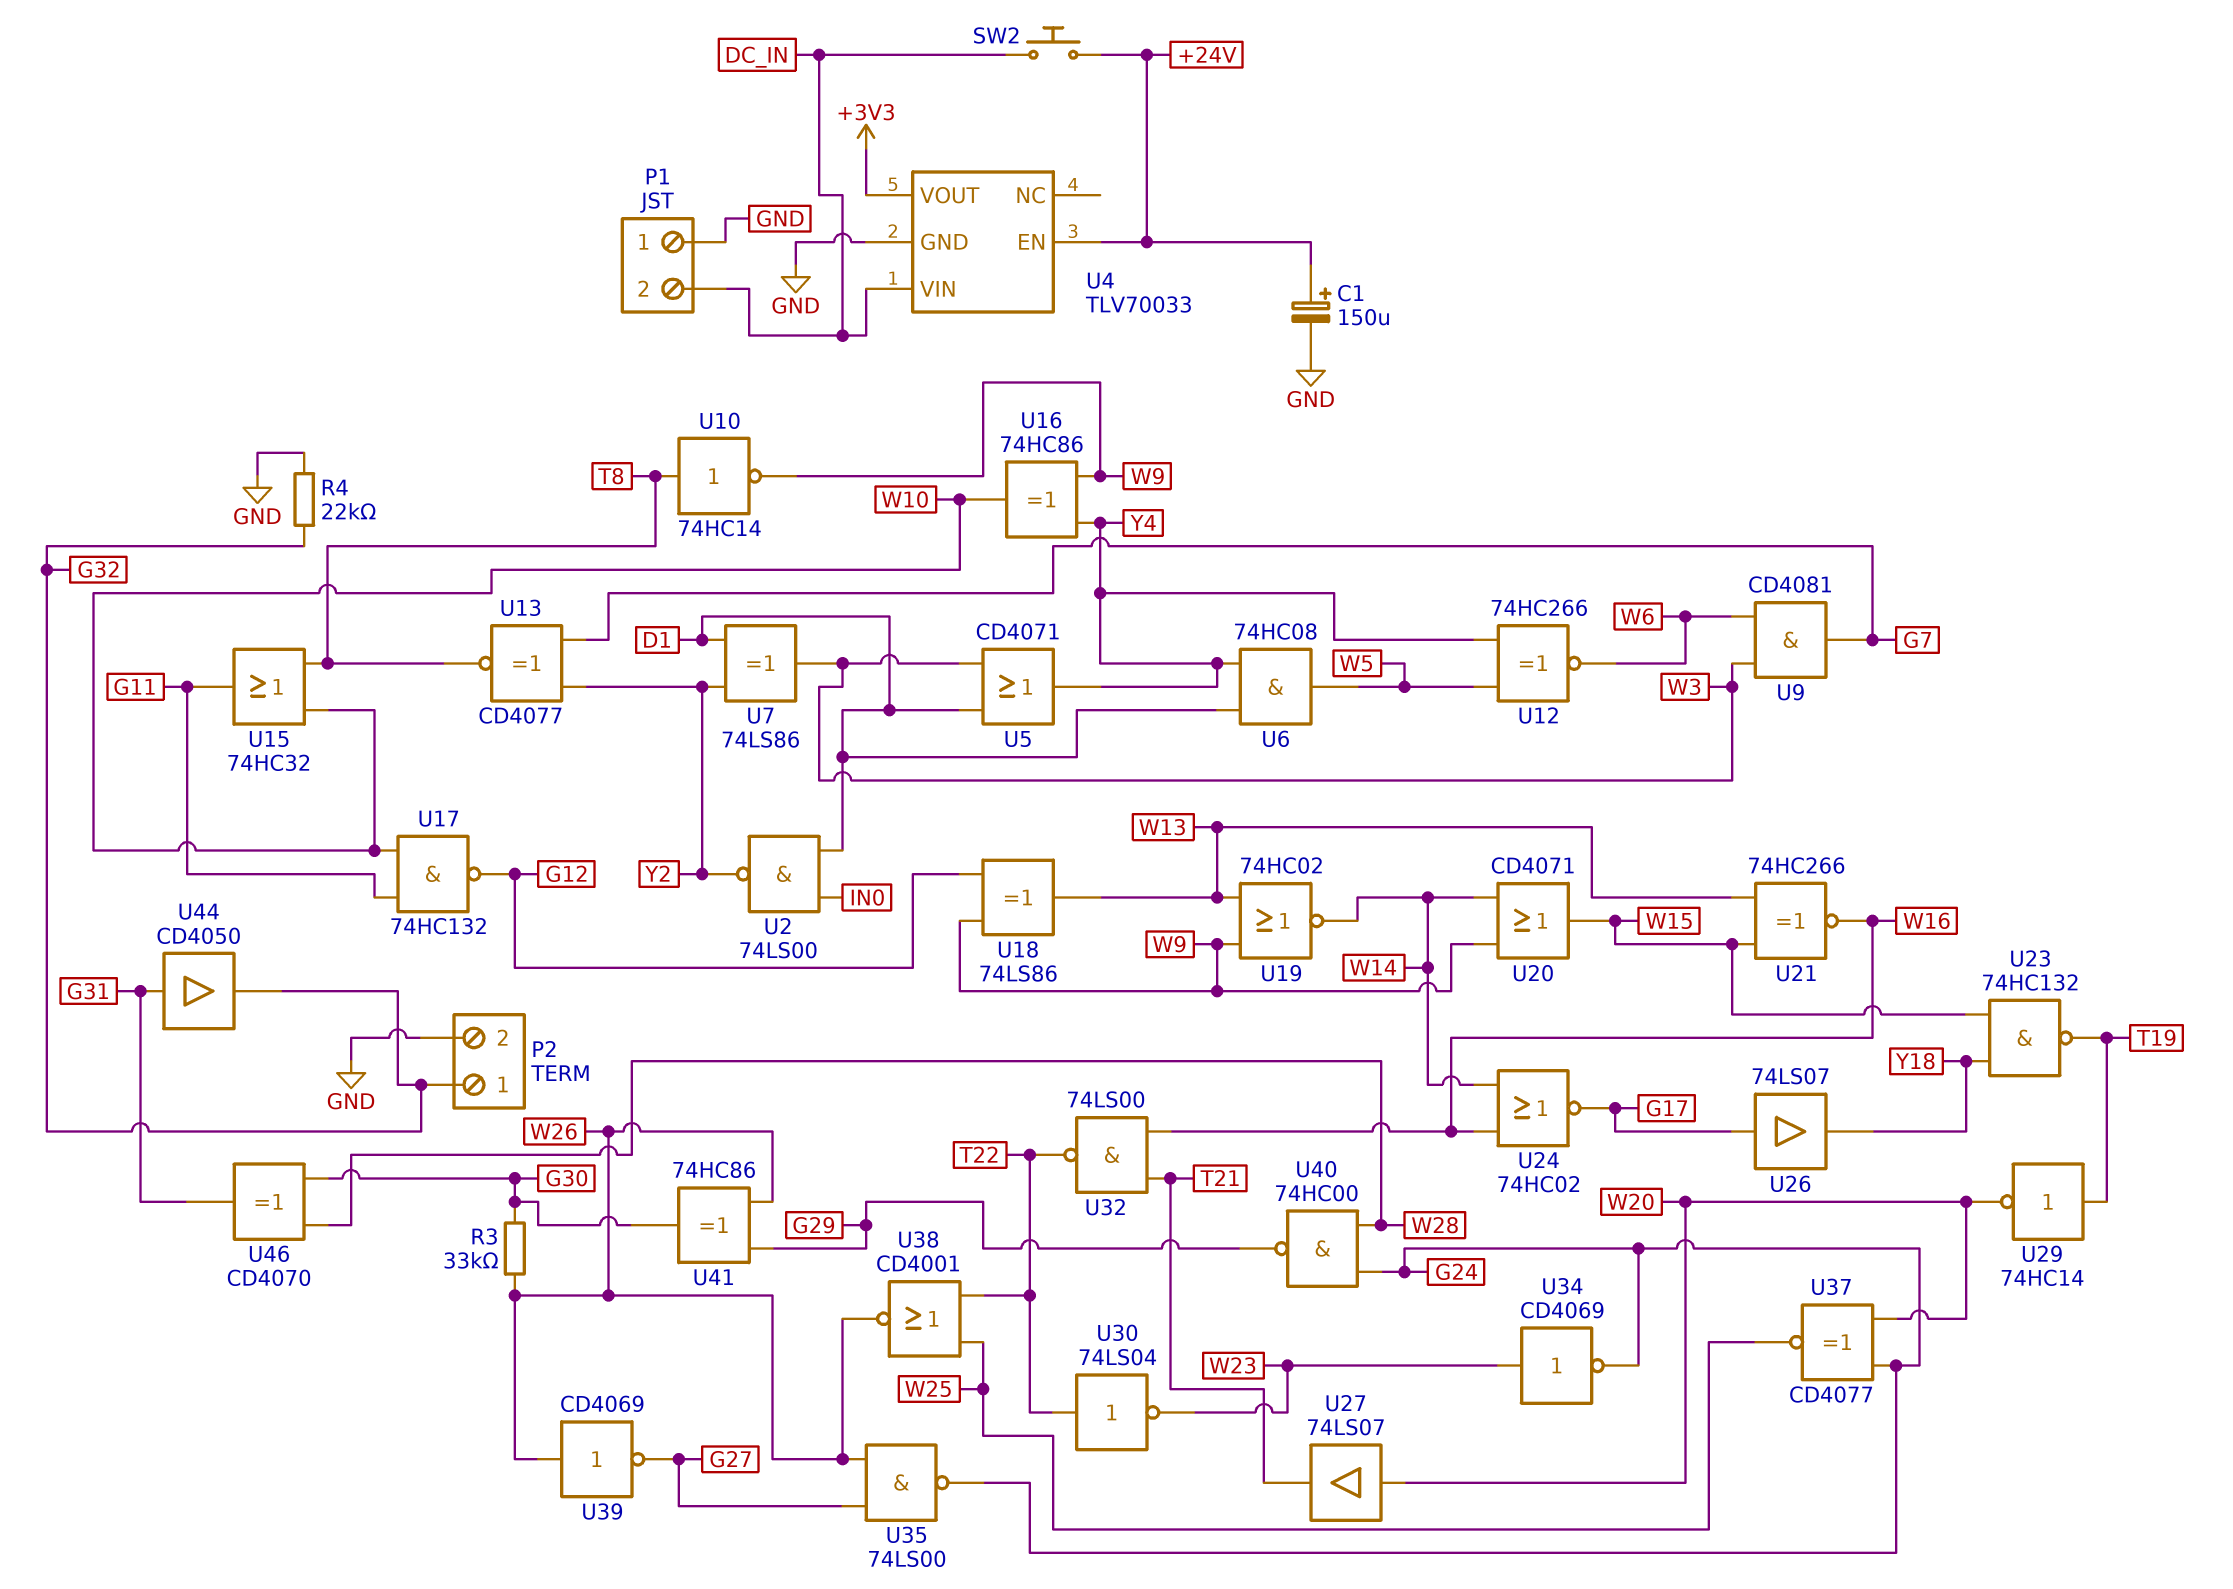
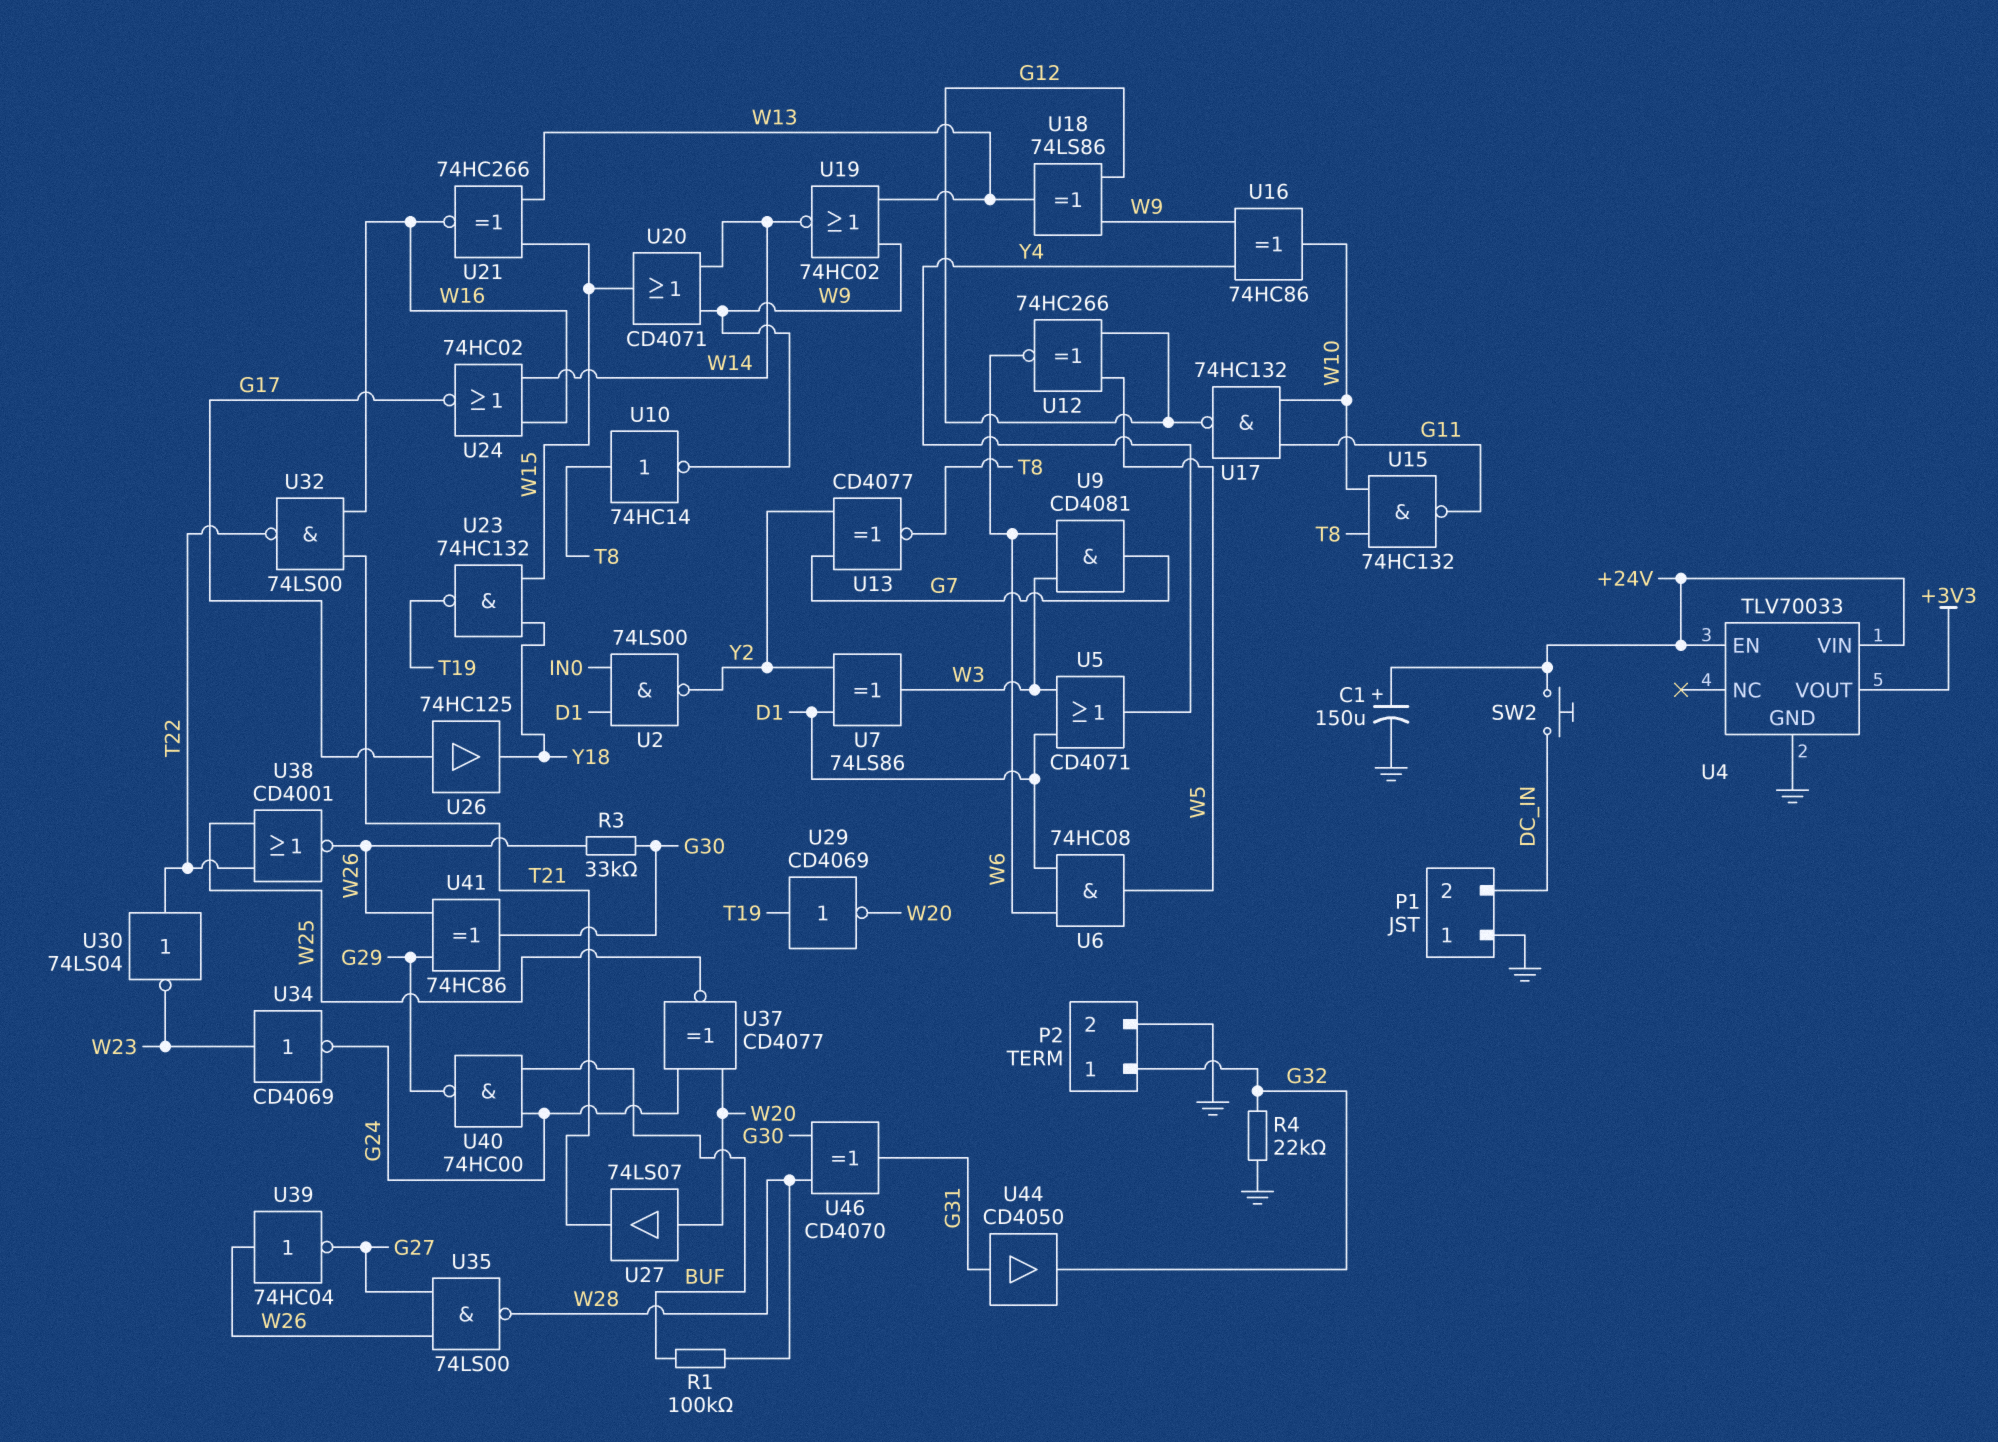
R1: none -> 100k (BUF, W28)
U4 pin VIN: DC_IN -> +24V
U6: AND 74HC08 (in D1, in Y4, out W5) -> AND 74HC08 (in D1, in W6, out W5)
U12: XNOR 74HC266 (in W5, in Y4, out W6) -> XNOR 74HC266 (in G12, in W5, out W6)
U15: OR 74HC32 (in T8, in W10, out G11) -> NAND 74HC132 (in T8, in W10, out G11)
U26: buffer 74LS07 (in G17, out Y18) -> buffer 74HC125 (in G17, out Y18)
U29: NOT 74HC14 (in T19, out W20) -> NOT CD4069 (in T19, out W20)
U35: NAND 74LS00 (in G27, in W26, out G24) -> NAND 74LS00 (in G27, in W26, out W28)
U39: NOT CD4069 (in W26, out G27) -> NOT 74HC04 (in W26, out G27)
U40: NAND 74HC00 (in G24, in W28, out G29) -> NAND 74HC00 (in BUF, in G24, out G29)

